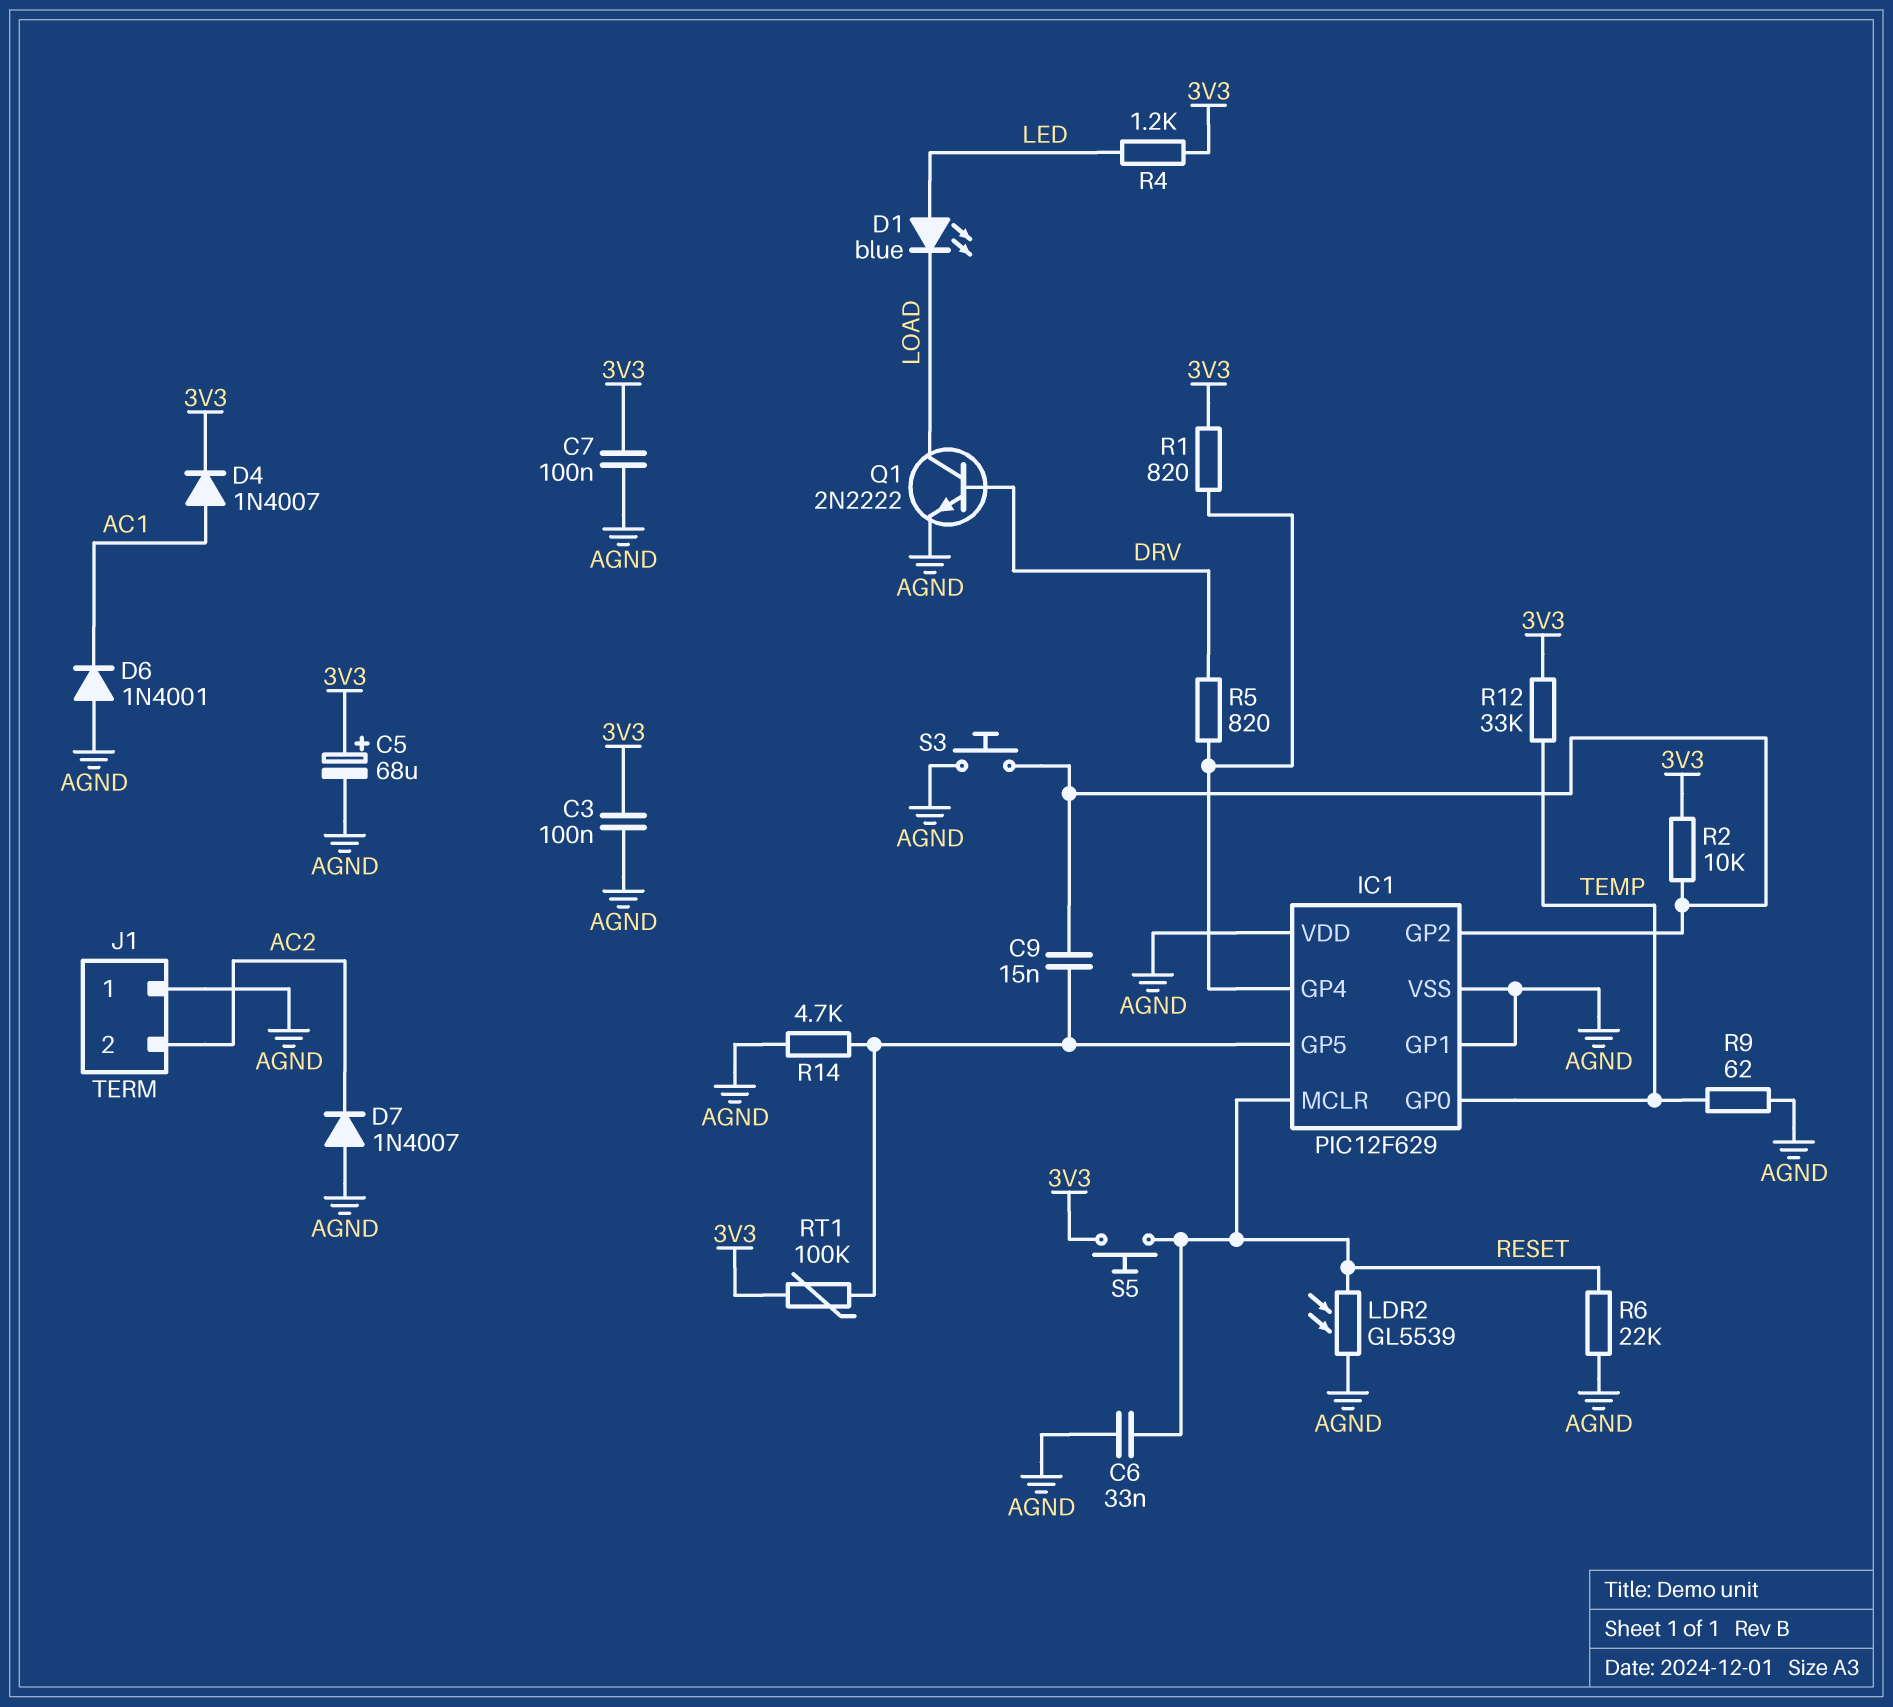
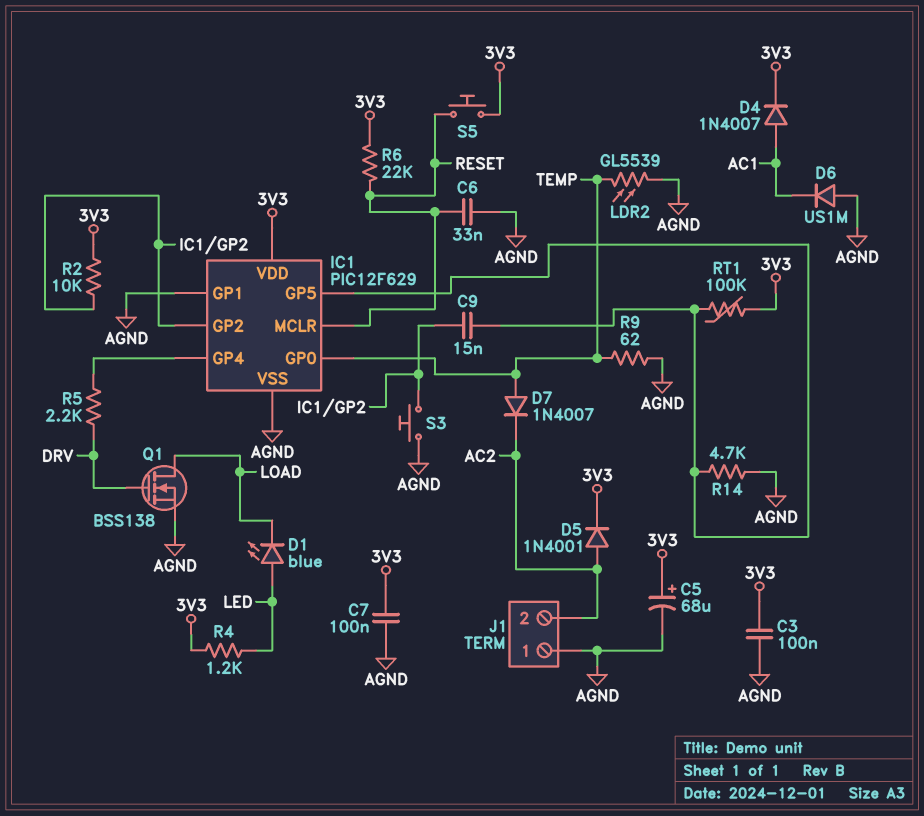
D5: none -> diode 1N4001 (A AC2, K 3V3)
D6: diode 1N4001 (A AGND, K AC1) -> diode US1M (A AGND, K AC1)
D7: diode 1N4007 (A AGND, K AC2) -> diode 1N4007 (A TEMP, K AC2)
IC1 pin VDD: AGND -> 3V3
LDR2: GL5539 (AGND, RESET) -> GL5539 (AGND, TEMP)
Q1: NPN 2N2222 (B DRV, C LOAD, E AGND) -> NMOS BSS138 (G DRV, D LOAD, S AGND)
R1: 820 (3V3, IC1/GP4) -> none
R5: 820 (DRV, IC1/GP4) -> 2.2k (DRV, IC1/GP4)
R6: 22k (AGND, RESET) -> 22k (3V3, RESET)
R12: 33k (3V3, TEMP) -> none

